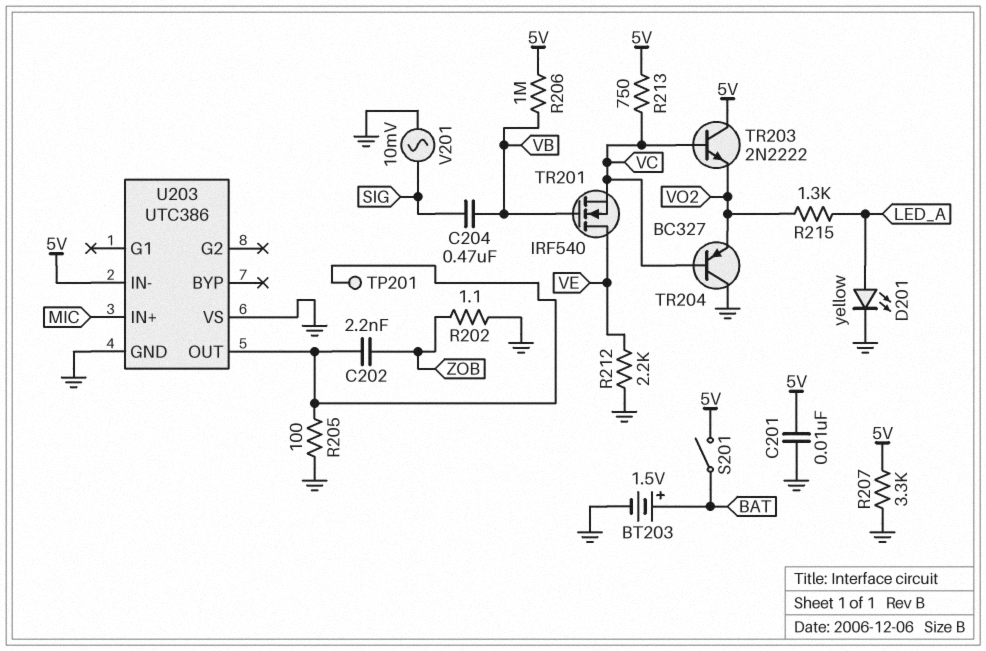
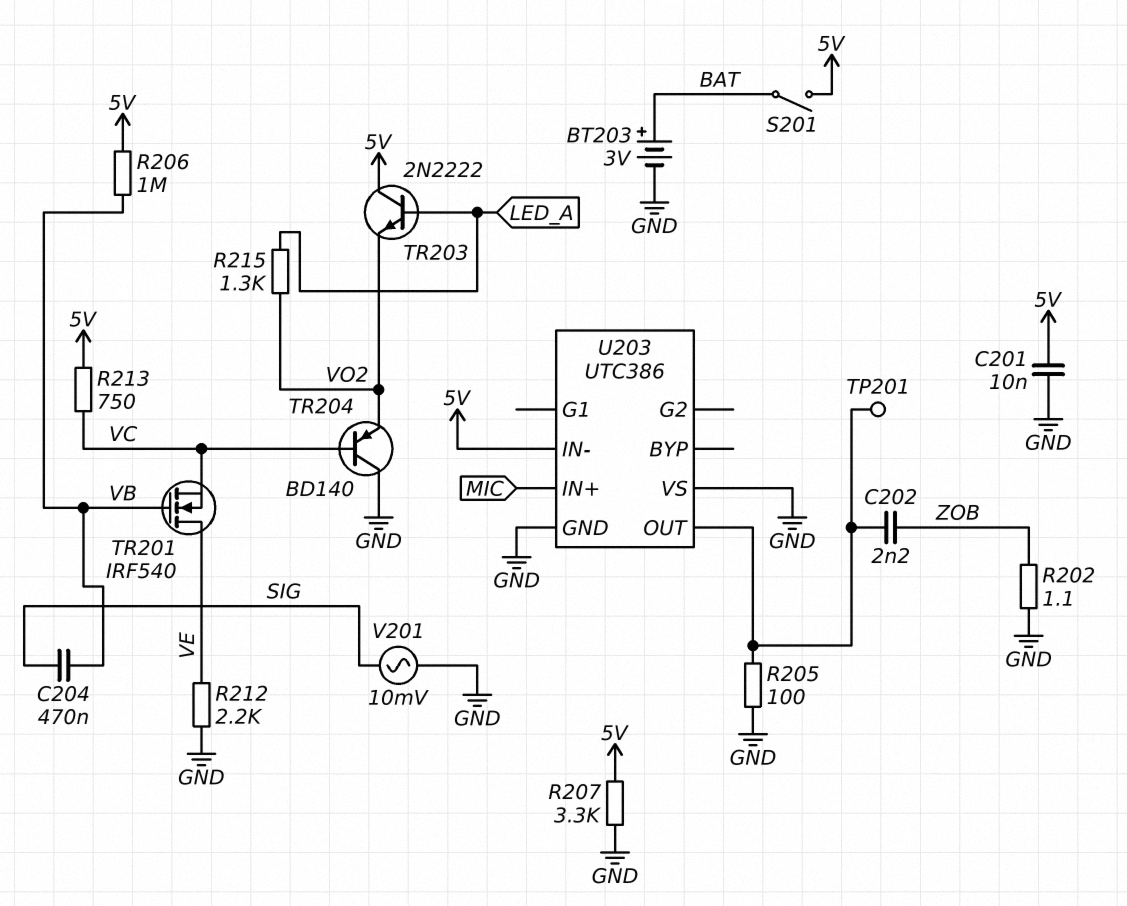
BT203: 1.5V (plus BAT, minus GND) -> 3V (plus BAT, minus GND)
D201: LED yellow (A LED_A, K GND) -> none
TR203: NPN 2N2222 (B VC, C 5V, E VO2) -> NPN 2N2222 (B LED_A, C 5V, E VO2)
TR204: PNP BC327 (B VC, C GND, E VO2) -> PNP BD140 (B VC, C GND, E VO2)

